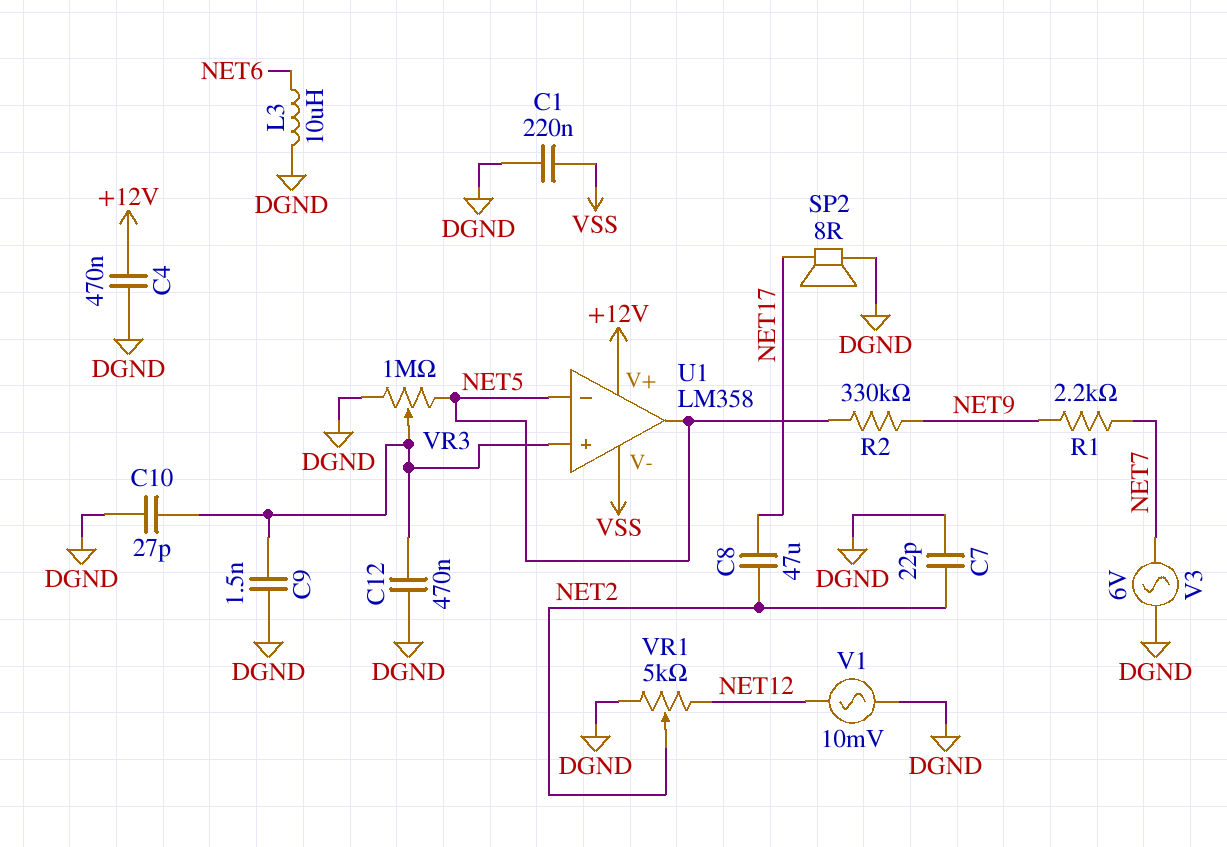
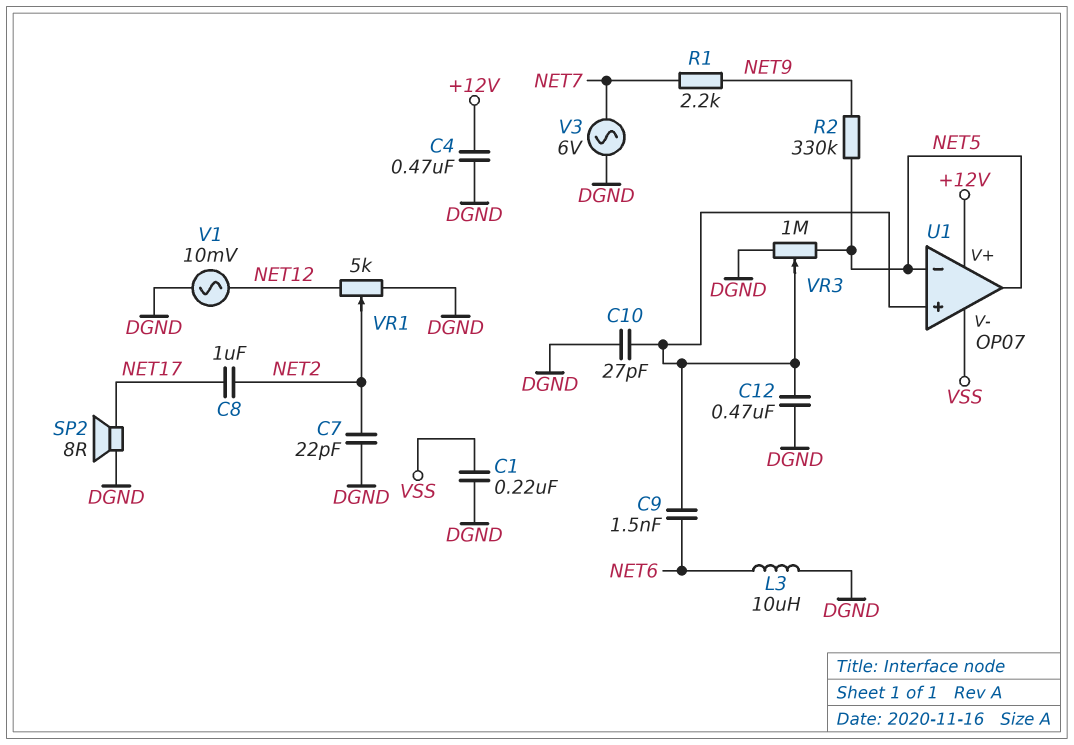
C8: 47uF (NET2, NET17) -> 1uF (NET2, NET17)
C9: 1.5nF (DGND, U1/in+) -> 1.5nF (NET6, U1/in+)
U1: LM358 -> OP07

